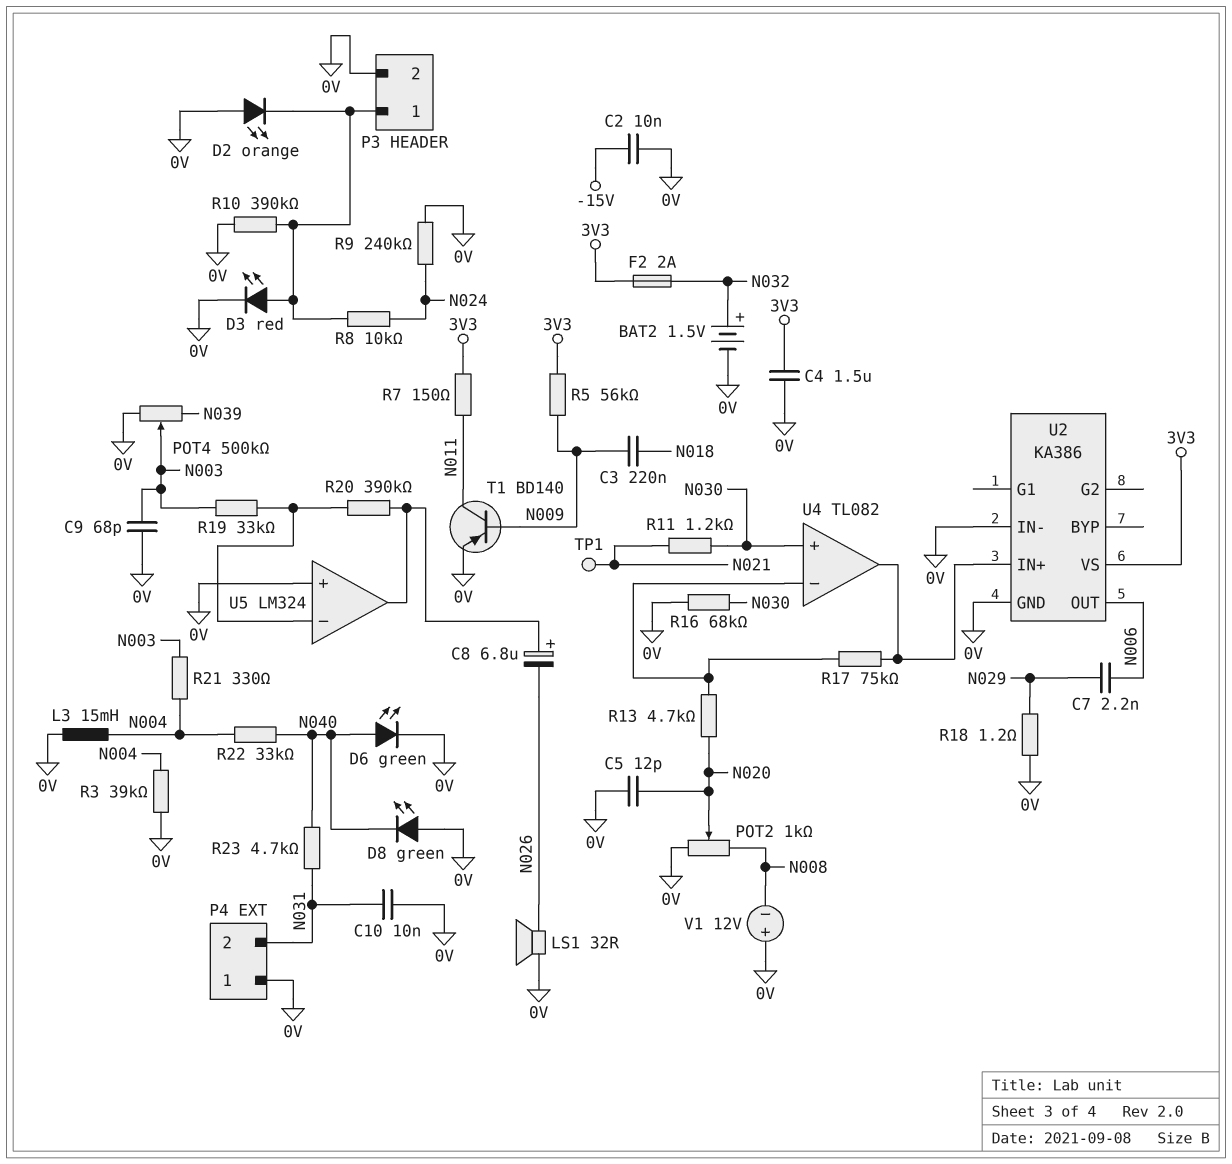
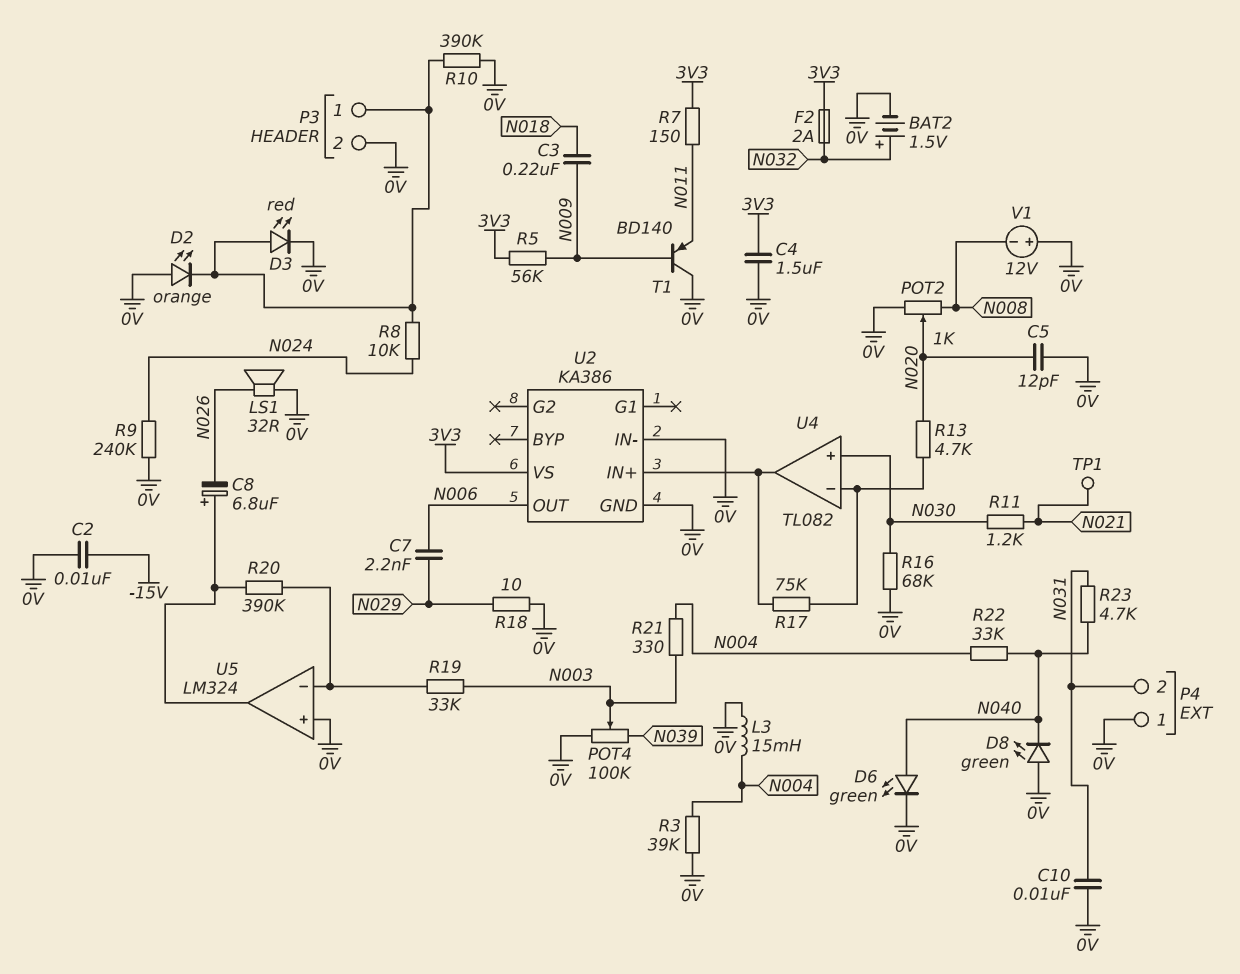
C9: 68pF (0V, N003) -> none
POT4: 500k (0V, N039, wiper N003) -> 100k (0V, N039, wiper N003)
R18: 1.2 (0V, N029) -> 10 (0V, N029)
T1: PNP BD140 (B N009, C N011, E 0V) -> PNP BD140 (B N009, C 0V, E N011)

